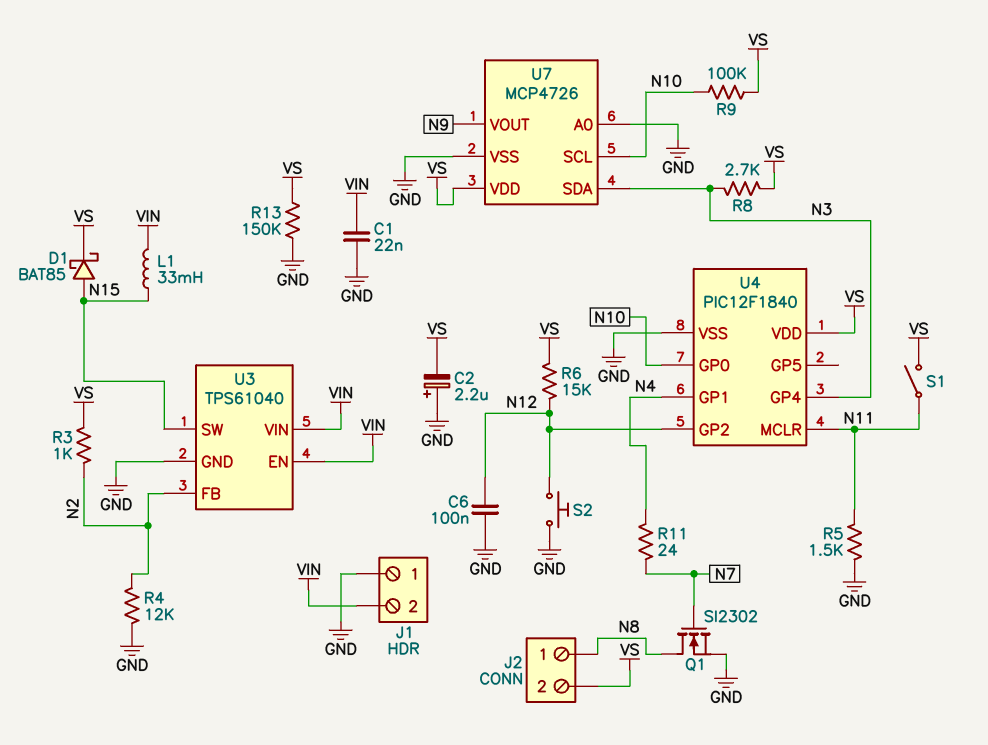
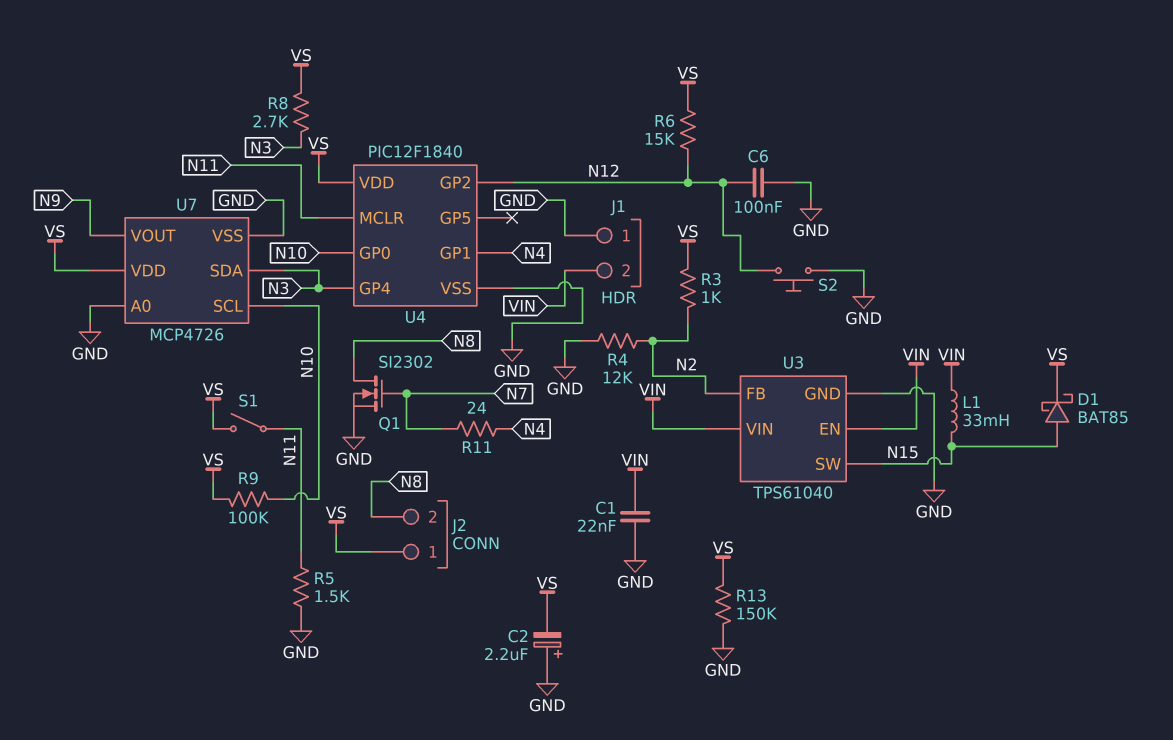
J2 pin 1: N8 -> VS
J2 pin 2: VS -> N8

